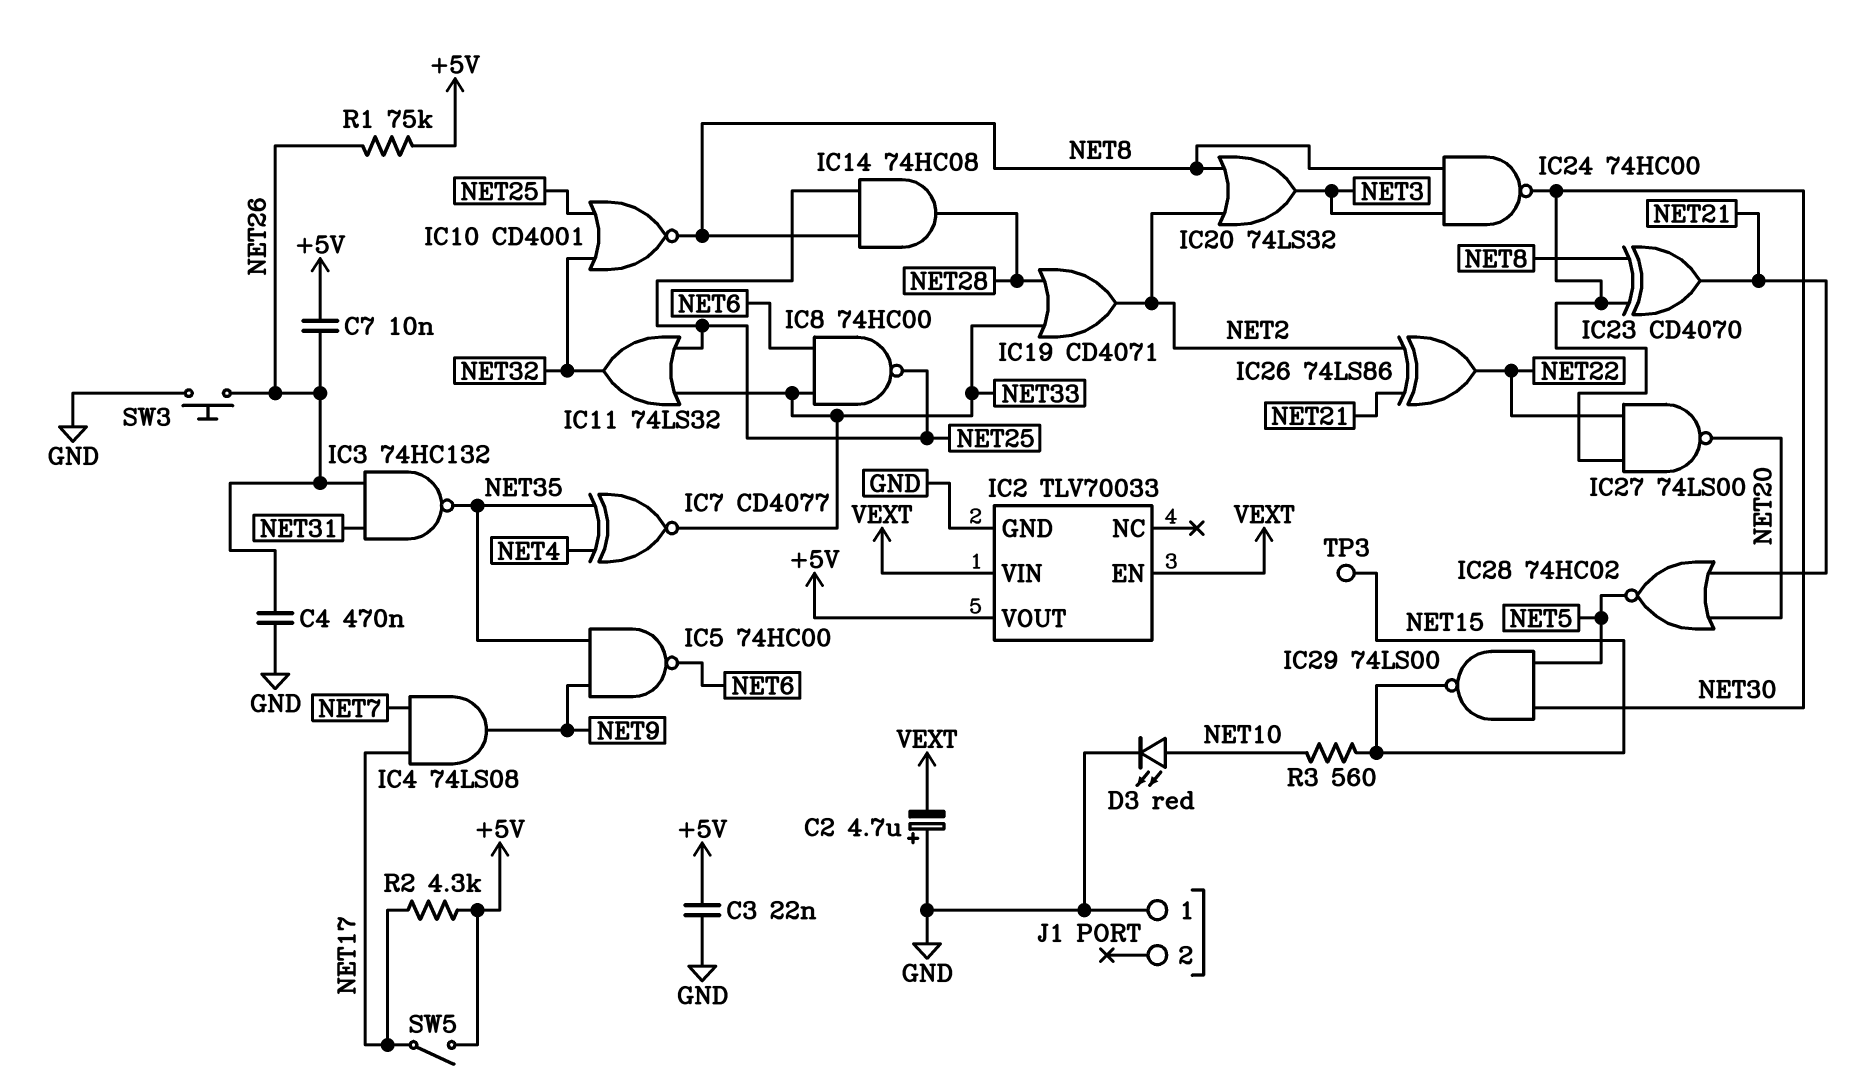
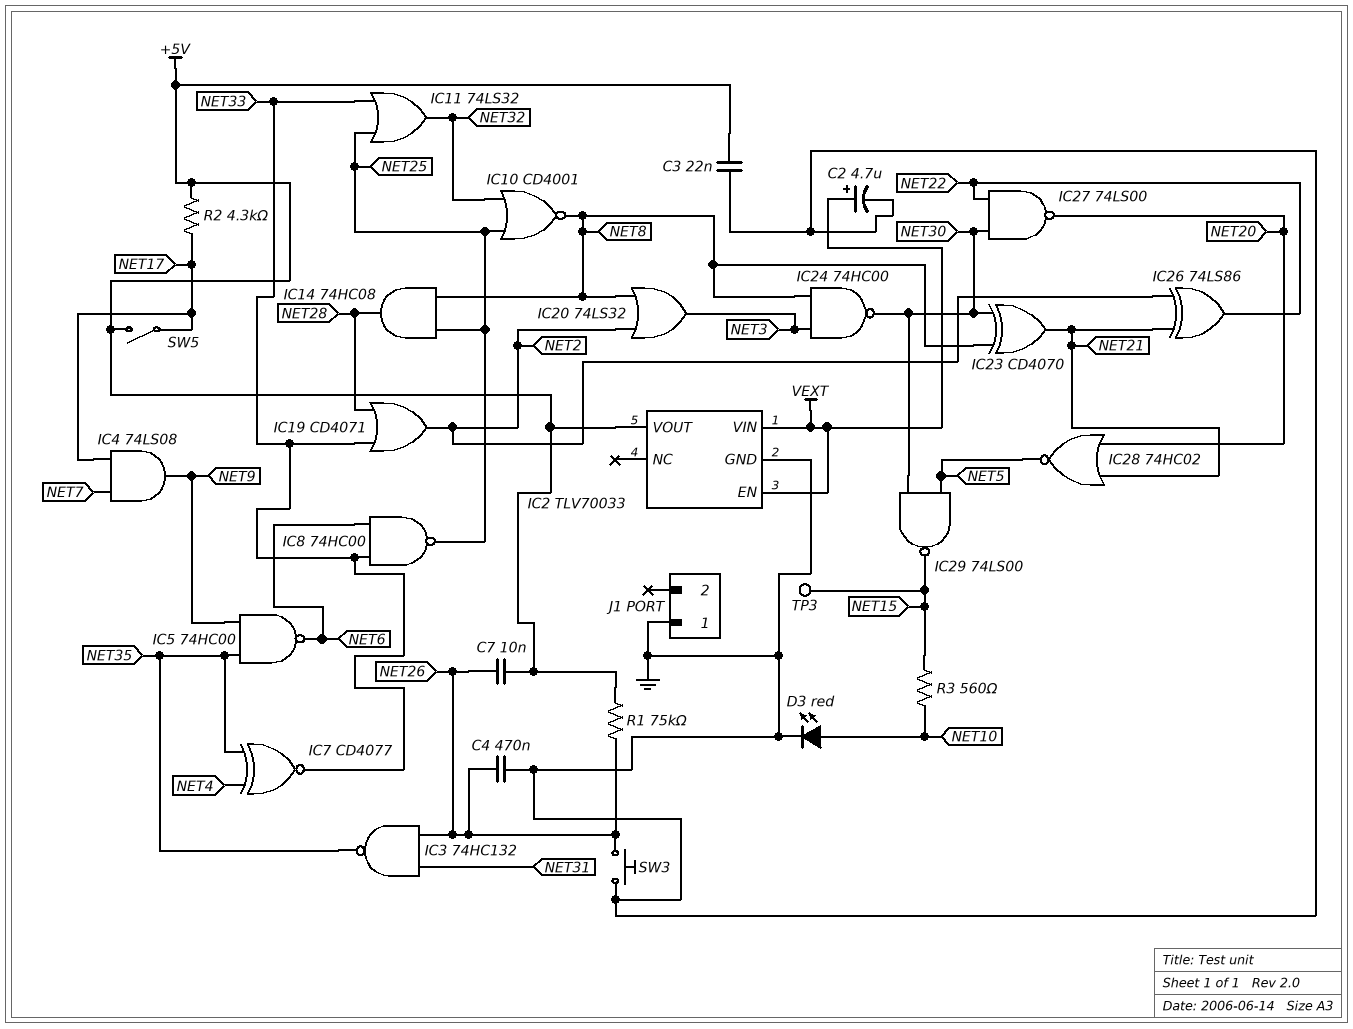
C2: 4.7uF (plus GND, minus VEXT) -> 4.7uF (plus VEXT, minus GND)

